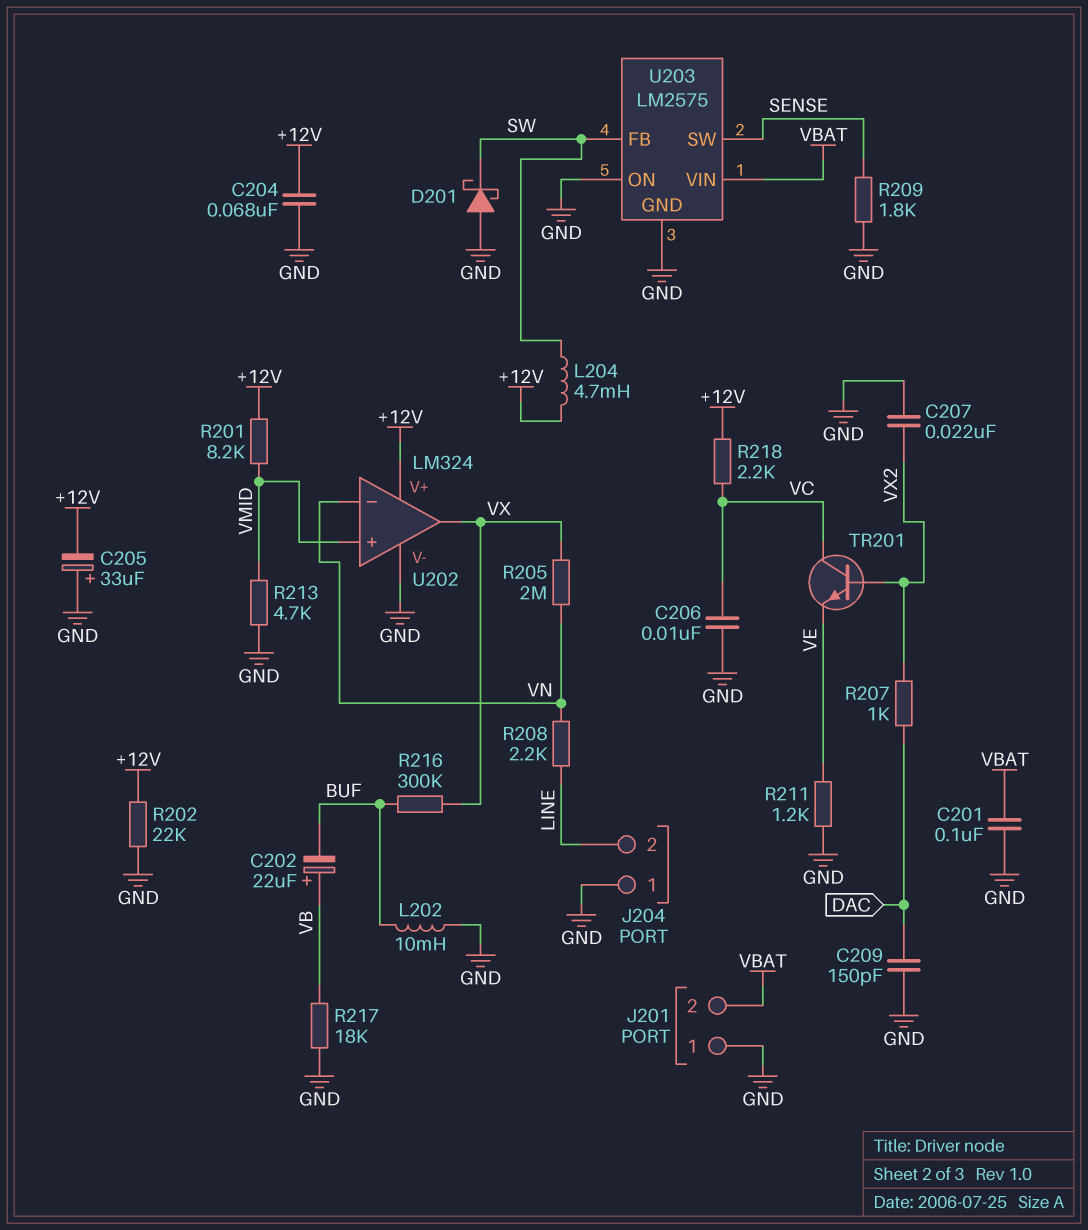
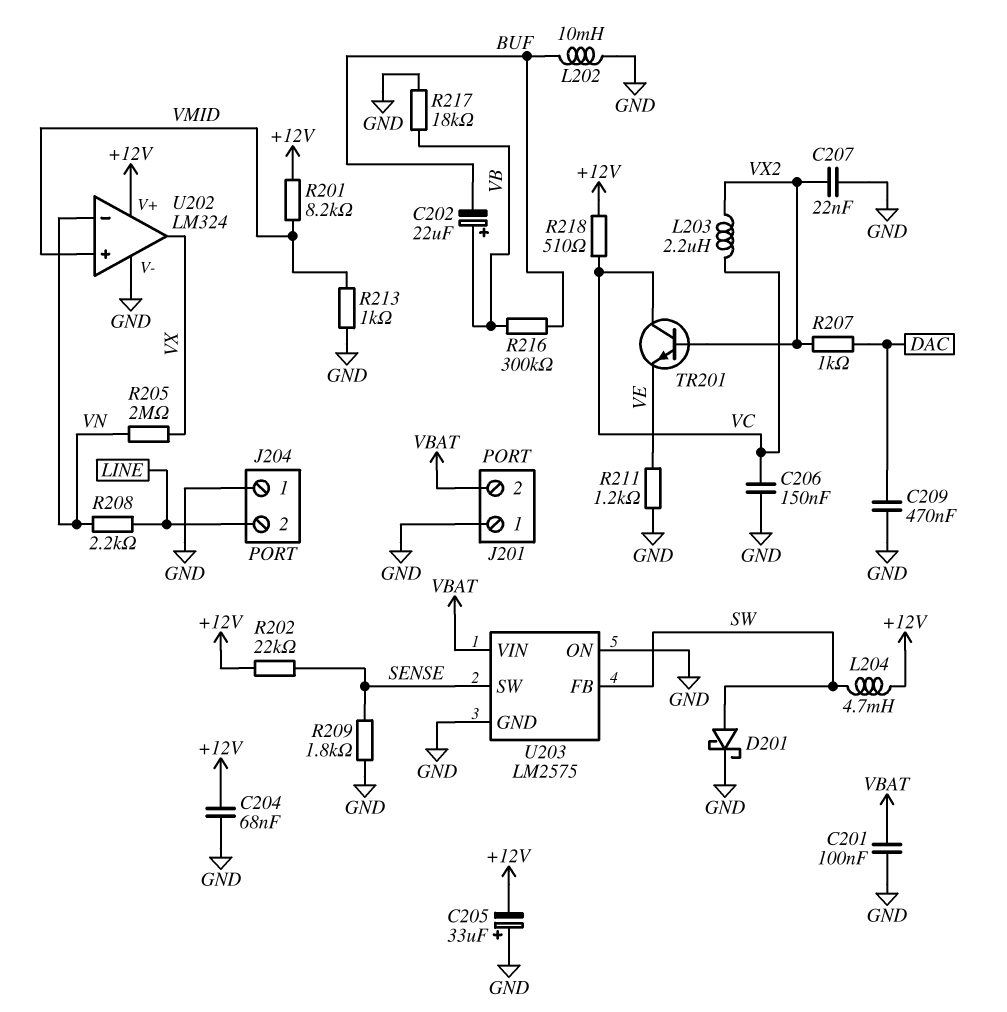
C206: 10nF (GND, VC) -> 150nF (GND, VC)
C209: 150pF (DAC, GND) -> 470nF (DAC, GND)
D201: schottky (A GND, K SW) -> schottky (A SW, K GND)
L203: none -> 2.2uH (VC, VX2)
R202: 22k (+12V, GND) -> 22k (+12V, SENSE)
R213: 4.7k (GND, VMID) -> 1k (GND, VMID)
R216: 300k (BUF, VX) -> 300k (BUF, VB)
R218: 2.2k (+12V, VC) -> 510 (+12V, VC)

